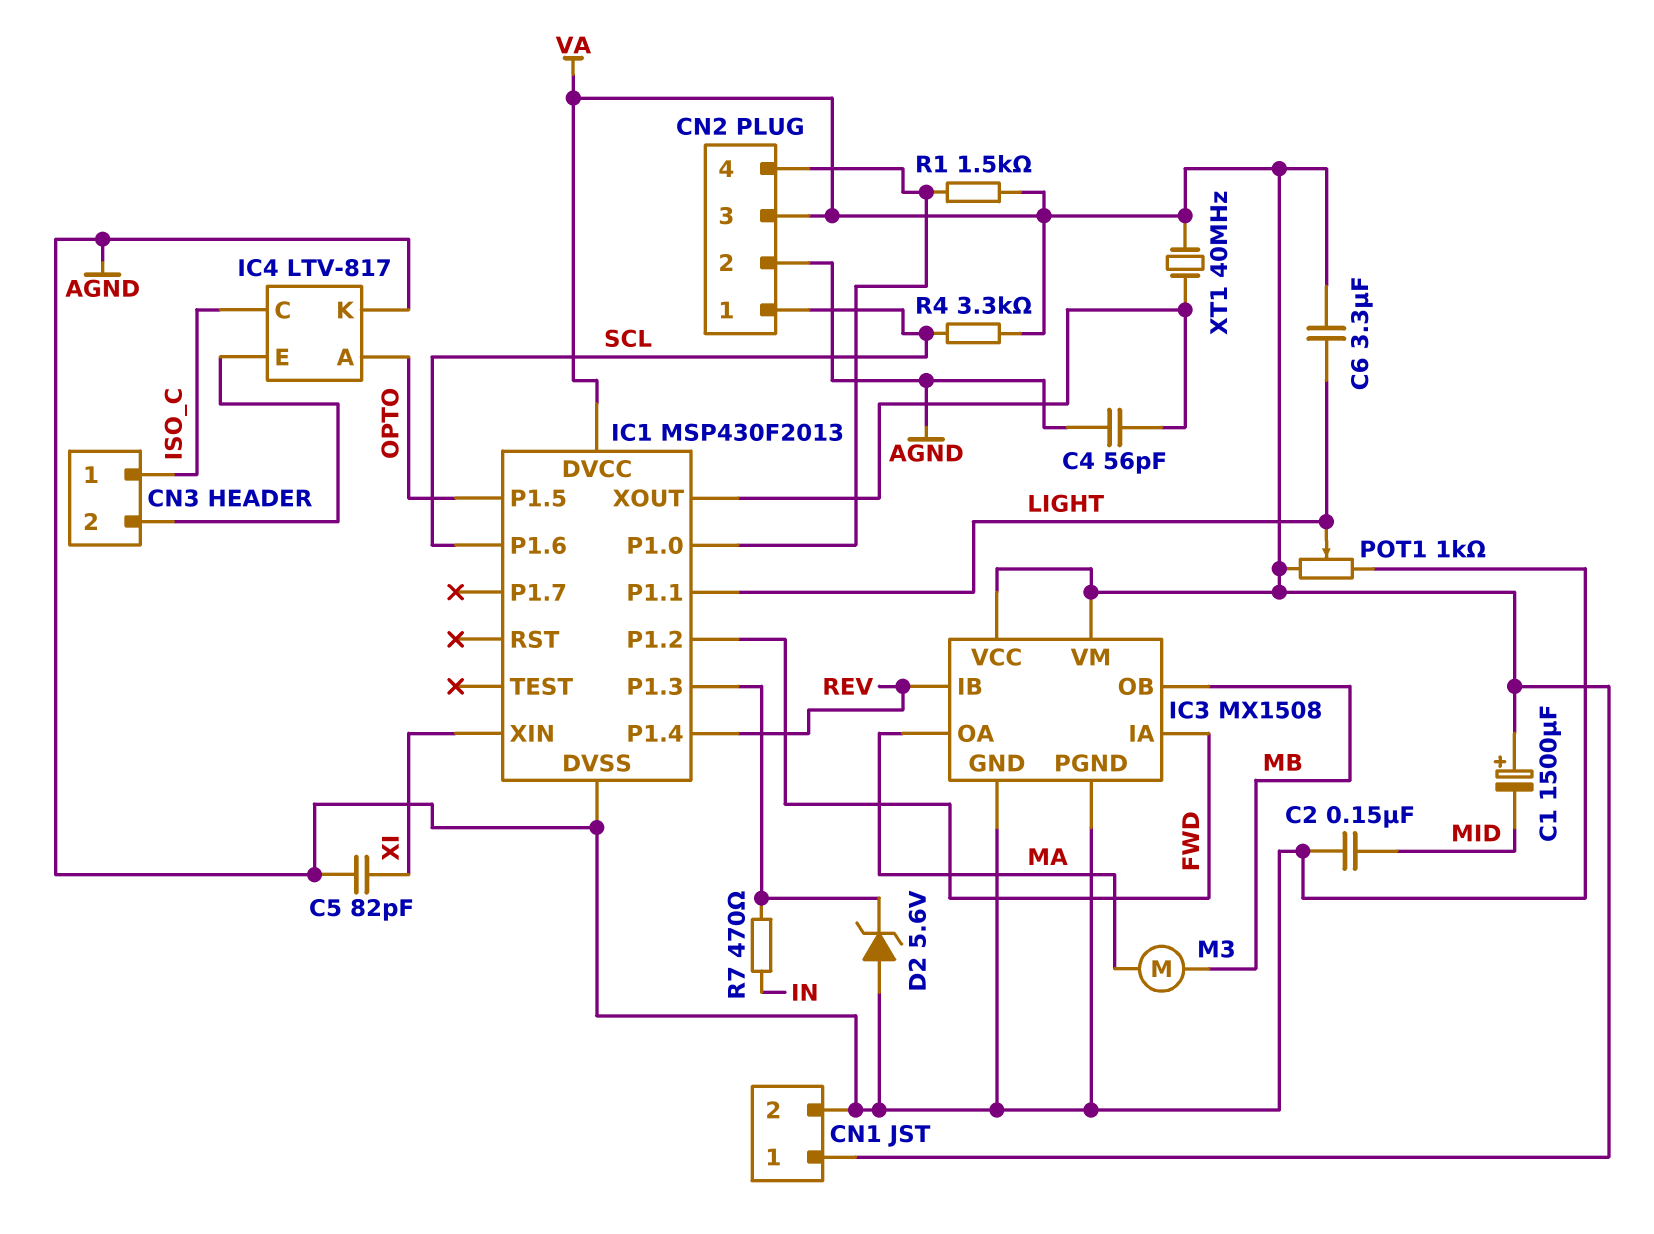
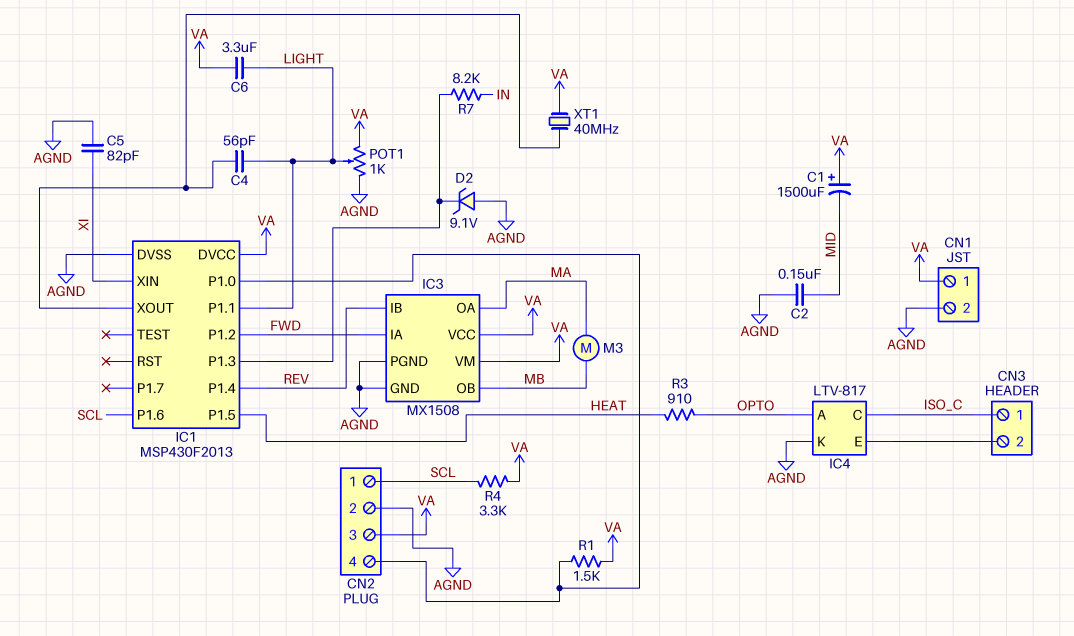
C4: 56pF (AGND, IC1/XOUT) -> 56pF (IC1/XOUT, LIGHT)
D2: zener 5.6V (A AGND, K IC1/P1.3) -> zener 9.1V (A AGND, K IC1/P1.3)
IC1 pin P1.5: OPTO -> HEAT
R3: none -> 910 (HEAT, OPTO)
R7: 470 (IC1/P1.3, IN) -> 8.2k (IC1/P1.3, IN)

